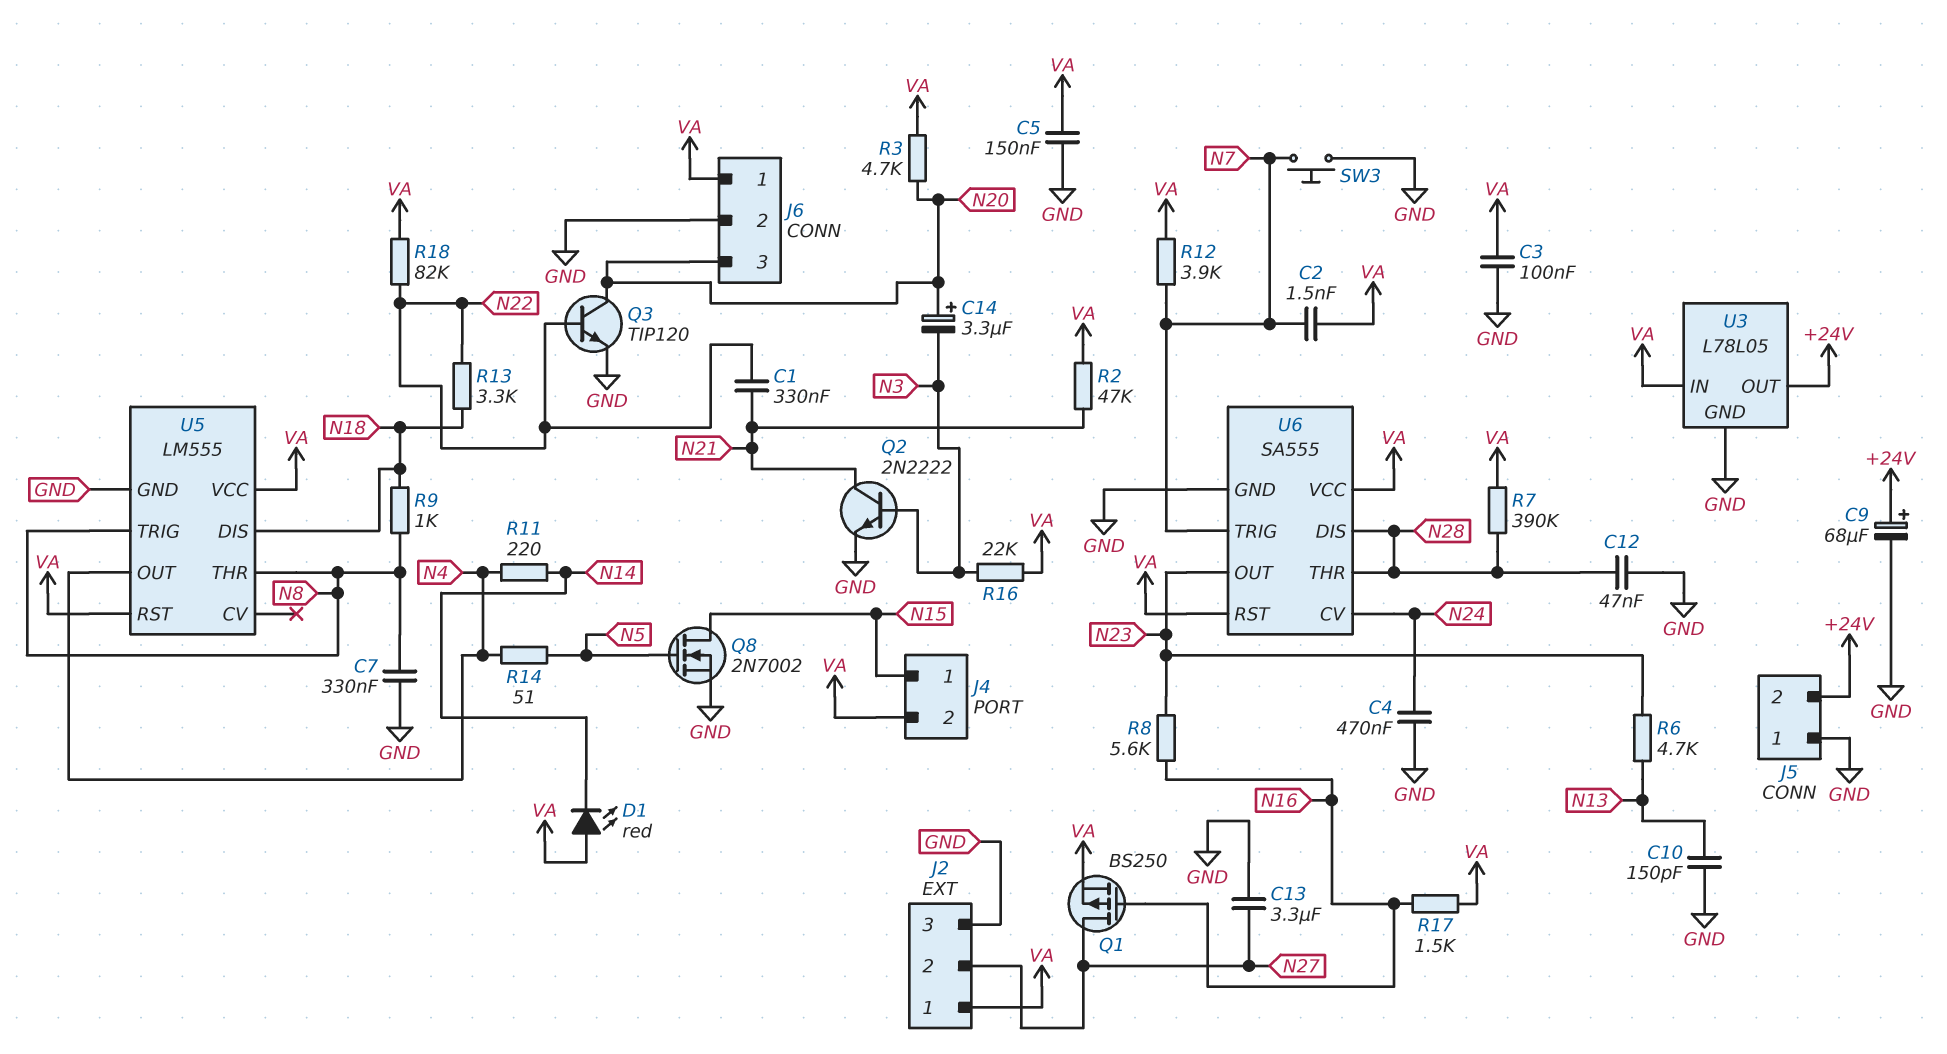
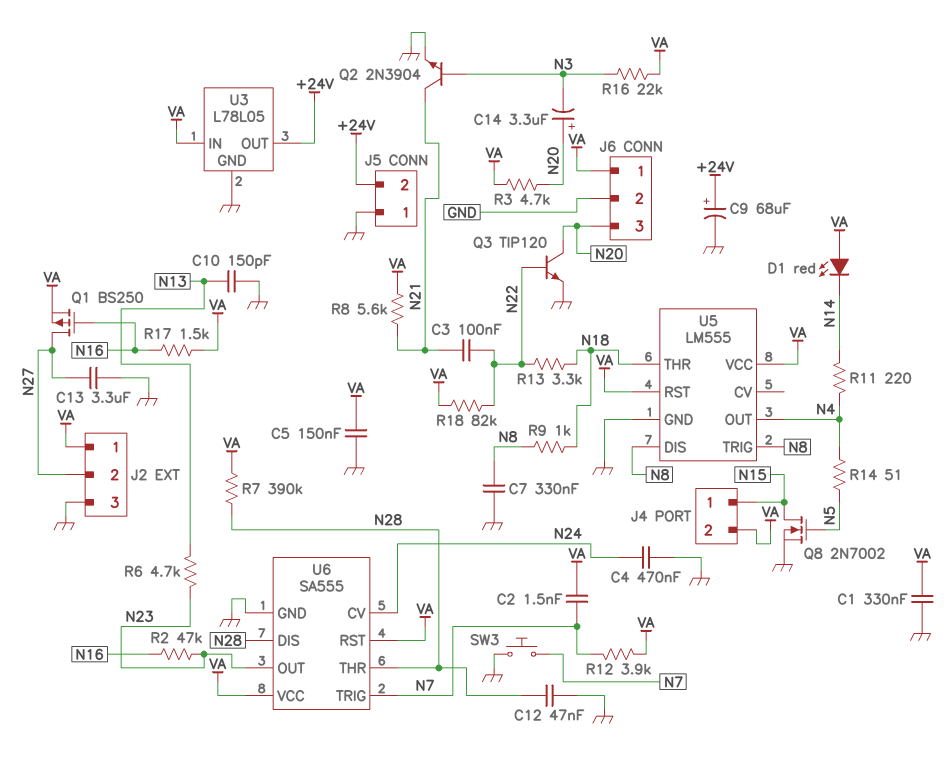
C1: 330nF (N21, N22) -> 330nF (GND, VA)
C3: 100nF (GND, VA) -> 100nF (N21, N22)
Q2: NPN 2N2222 (B N3, C N21, E GND) -> NPN 2N3904 (B N3, C N21, E GND)
R2: 47k (N21, VA) -> 47k (N16, N23)
R8: 5.6k (N16, N23) -> 5.6k (N21, VA)
U5 pin DIS: N18 -> N8
U5 pin THR: N8 -> N18

